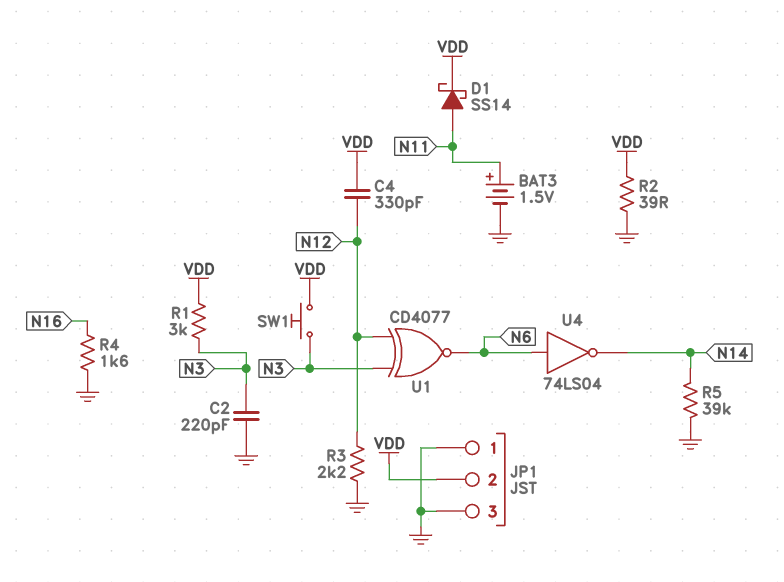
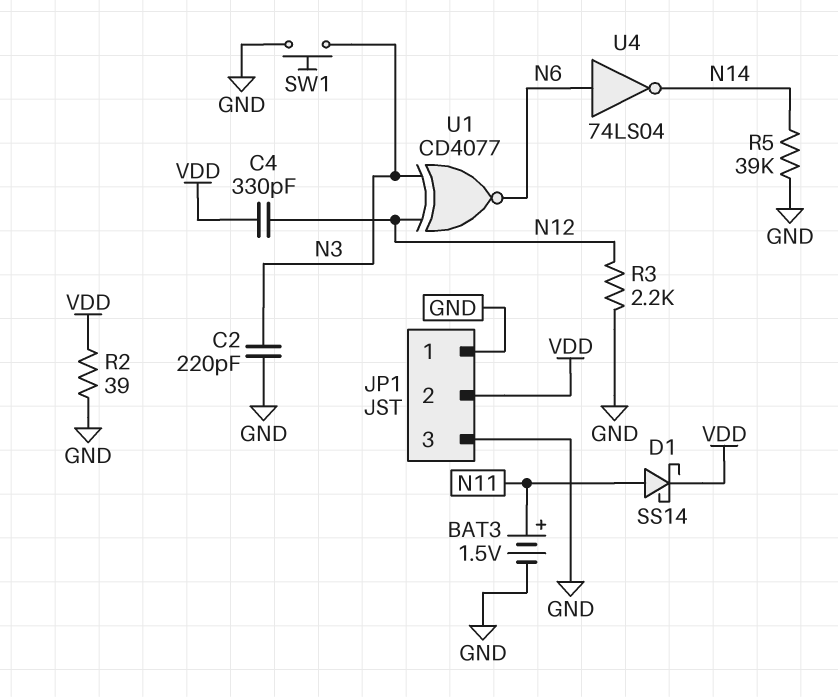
R1: 3k (N3, VDD) -> none
R4: 1.6k (GND, N16) -> none
SW1: button (N3, VDD) -> button (GND, N3)

